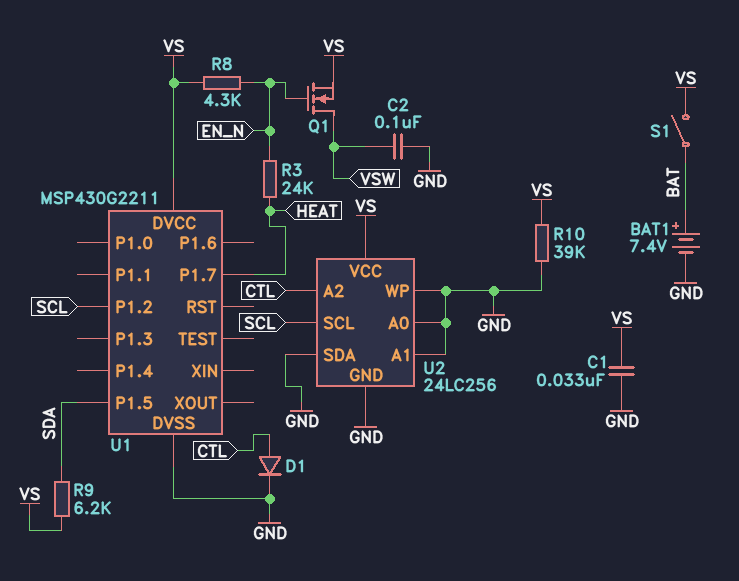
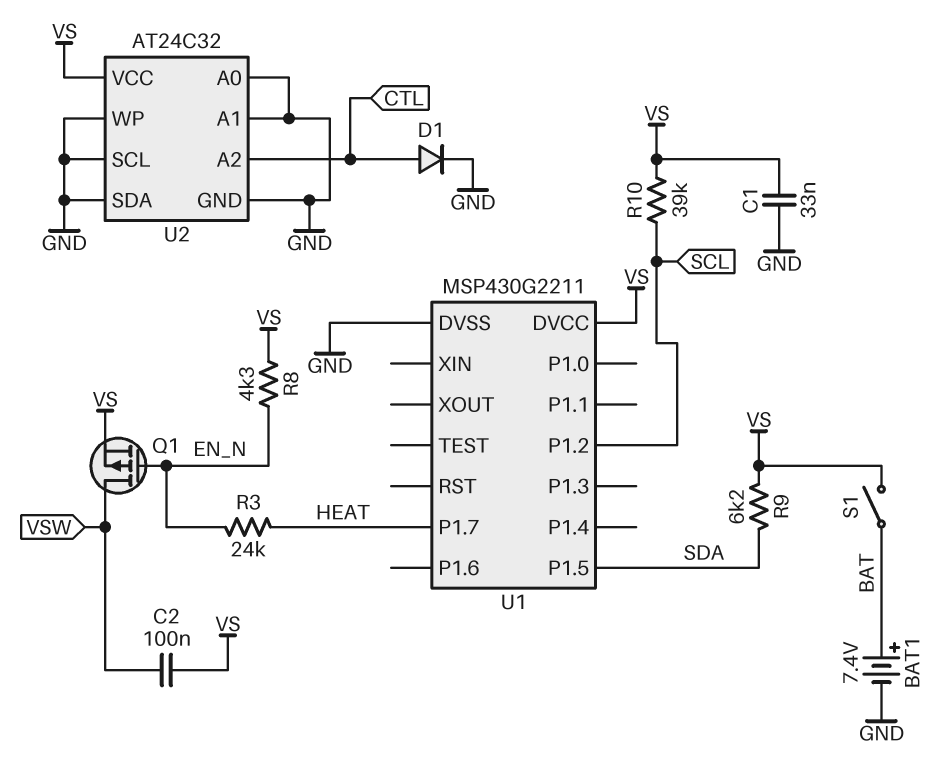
C2: 100nF (GND, VSW) -> 100nF (VS, VSW)
Q1: NMOS (G EN_N, D VSW, S VS) -> PMOS (G EN_N, D VSW, S VS)
R10: 39k (GND, VS) -> 39k (SCL, VS)
U2: 24LC256 -> AT24C32
U2 pin SCL: SCL -> GND

